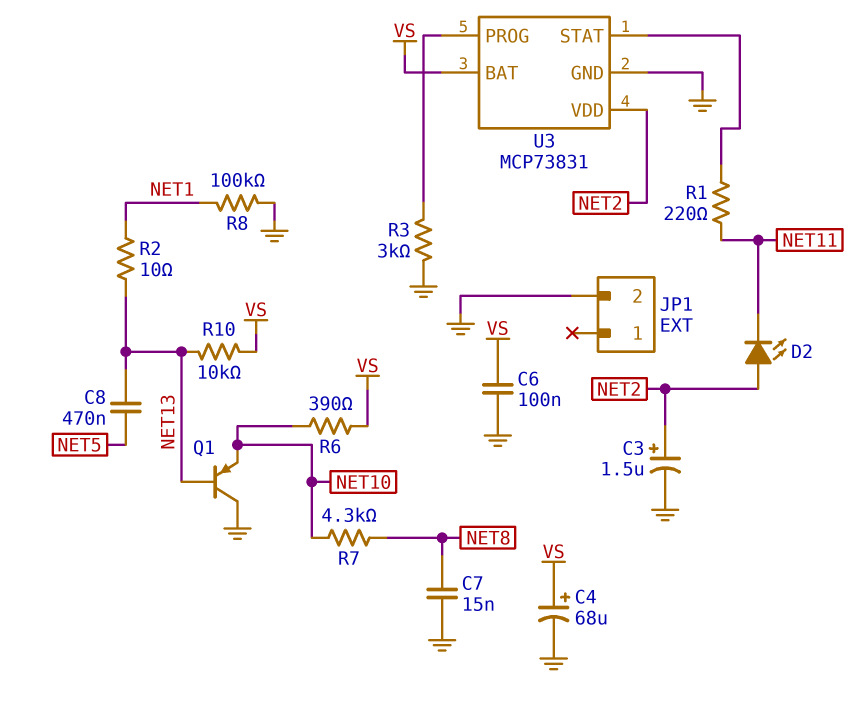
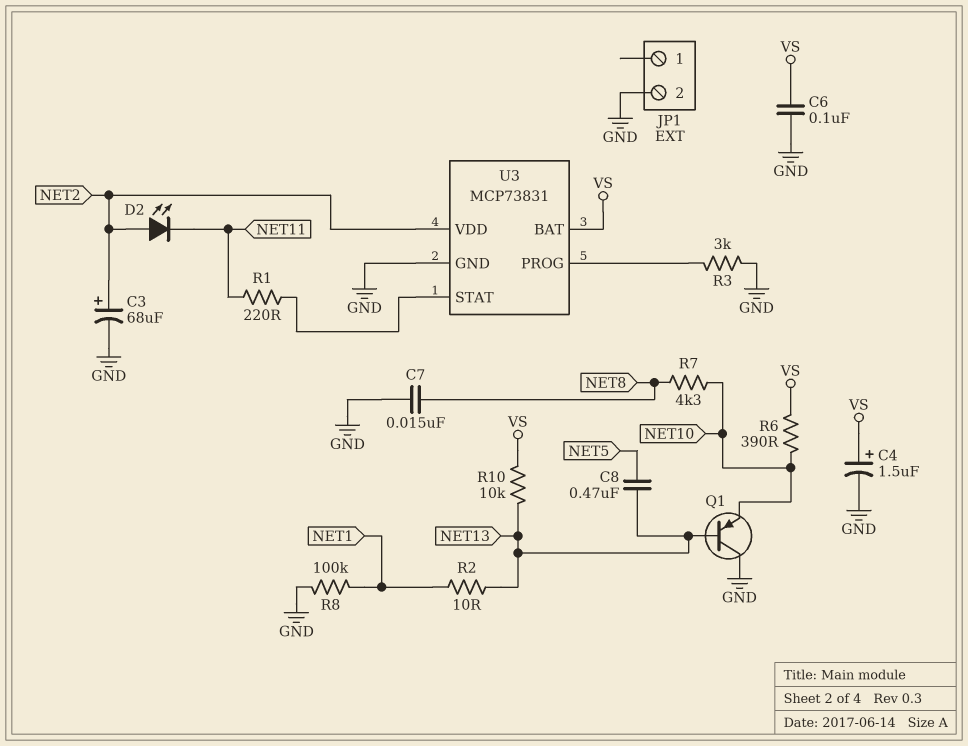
C3: 1.5uF (plus NET2, minus GND) -> 68uF (plus NET2, minus GND)
C4: 68uF (plus VS, minus GND) -> 1.5uF (plus VS, minus GND)

